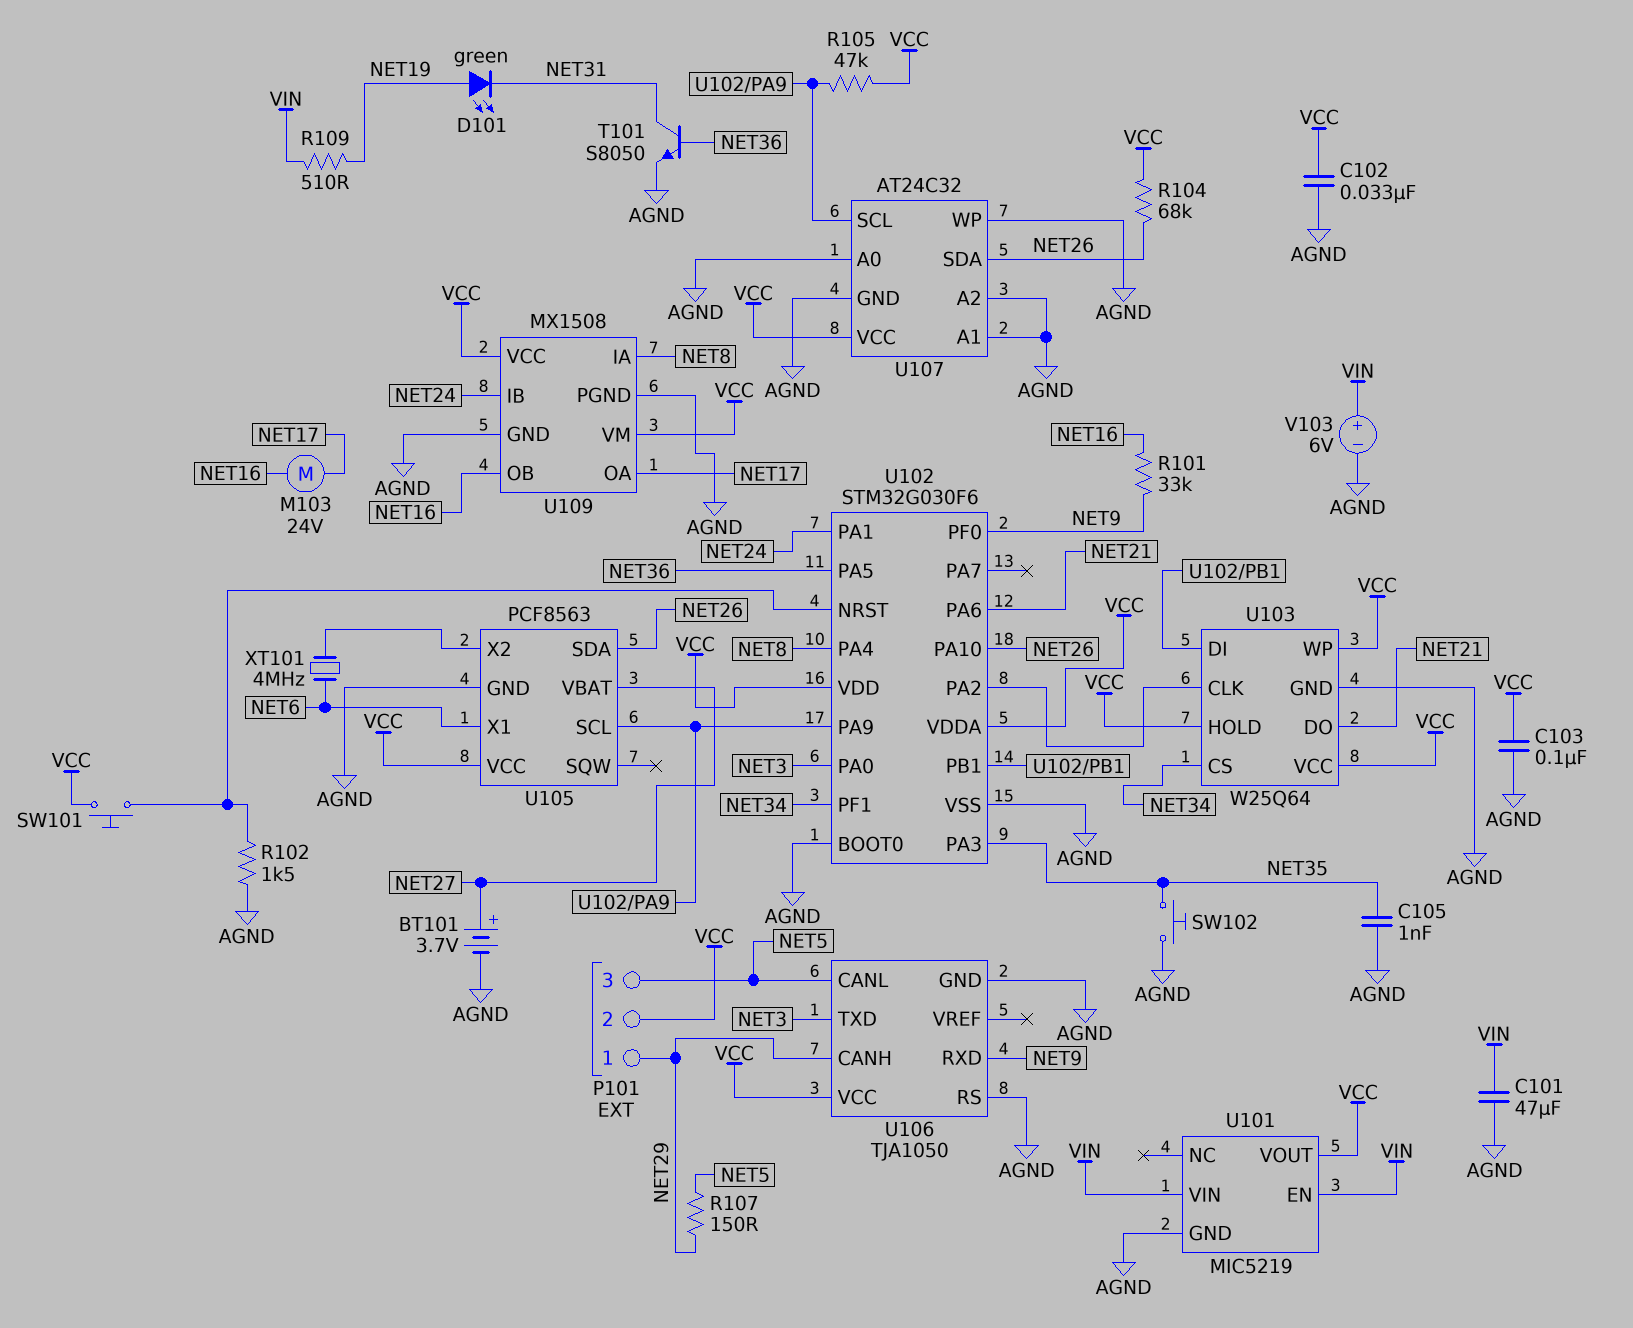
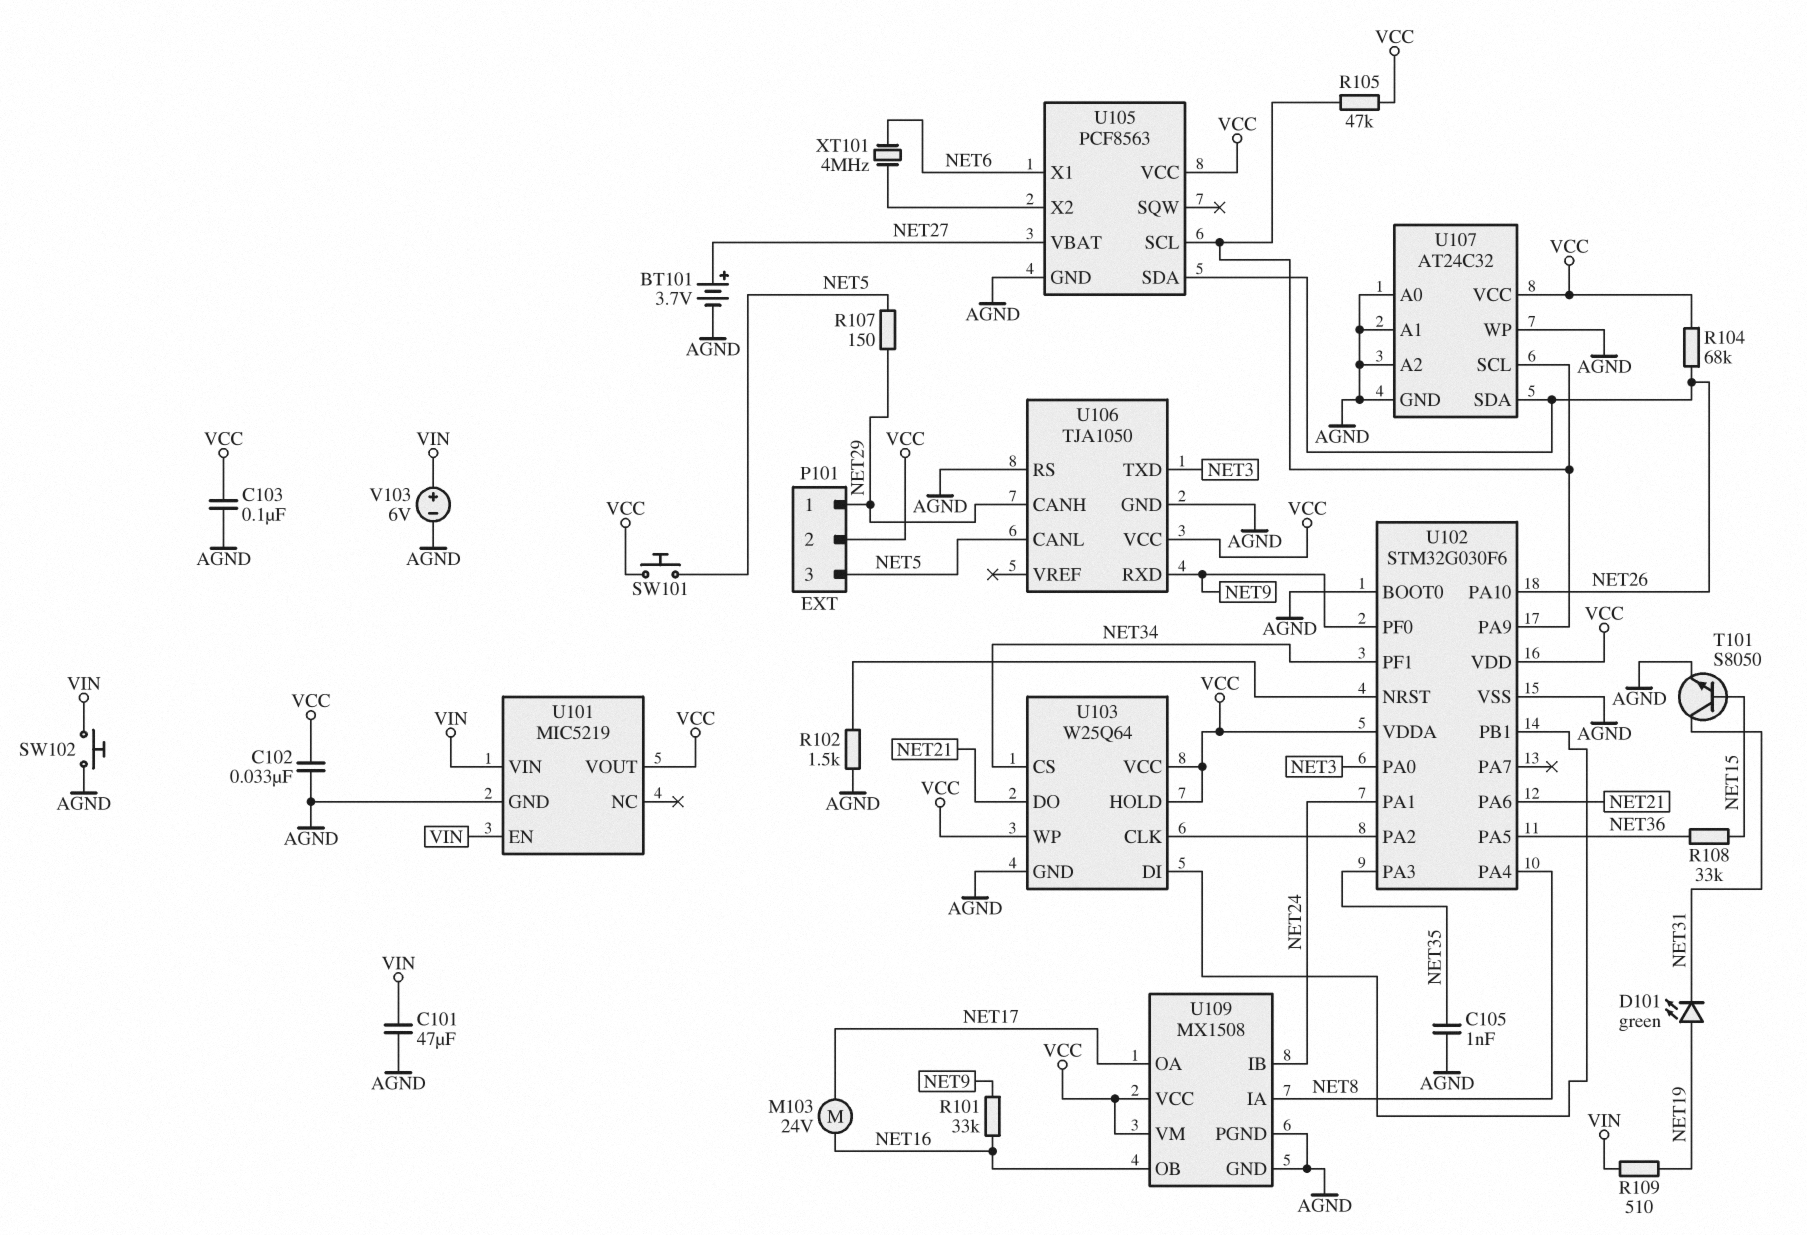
R108: none -> 33k (NET15, NET36)
SW101: button (U102/NRST, VCC) -> button (NET5, VCC)
SW102: button (AGND, NET35) -> button (AGND, VIN)
T101: NPN S8050 (B NET36, C NET31, E AGND) -> NPN S8050 (B NET15, C NET31, E AGND)

